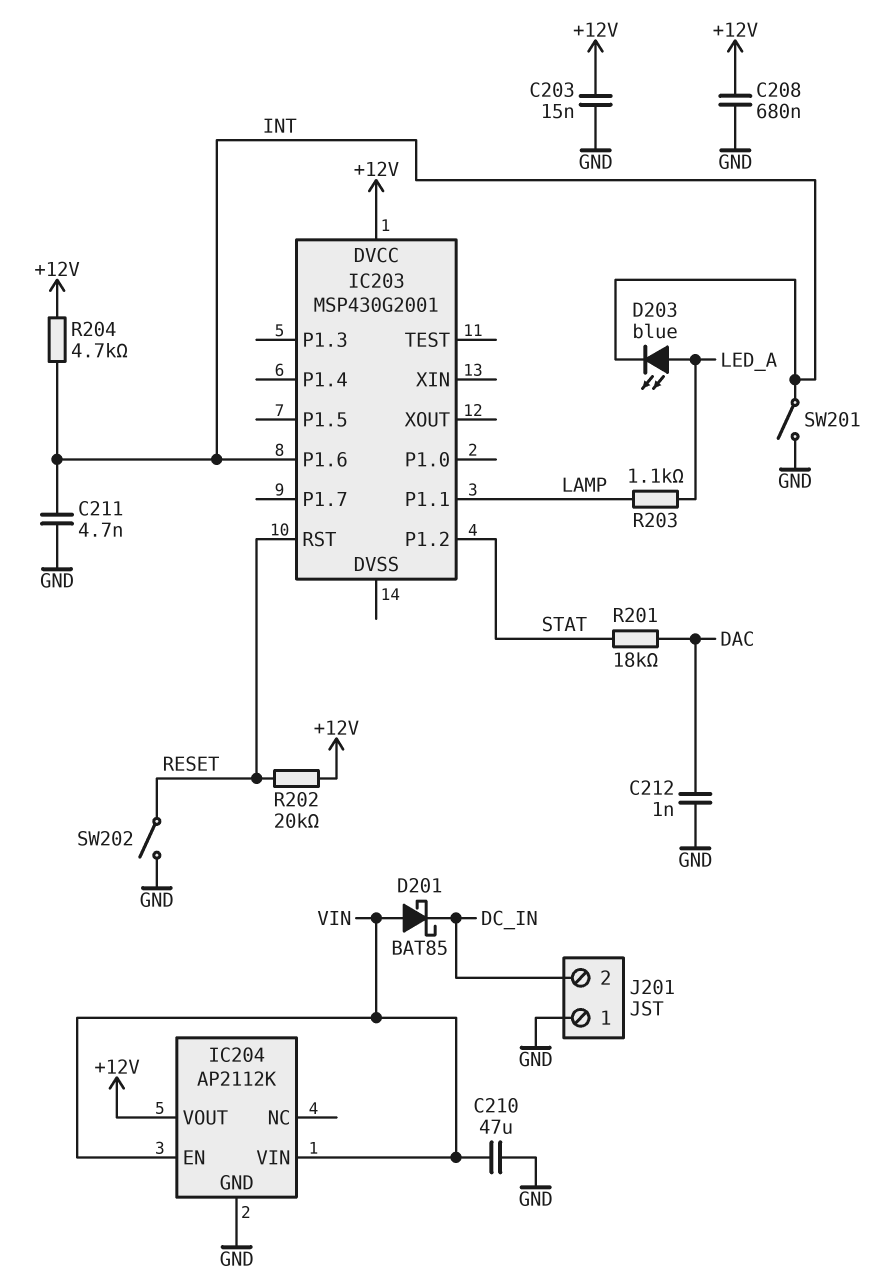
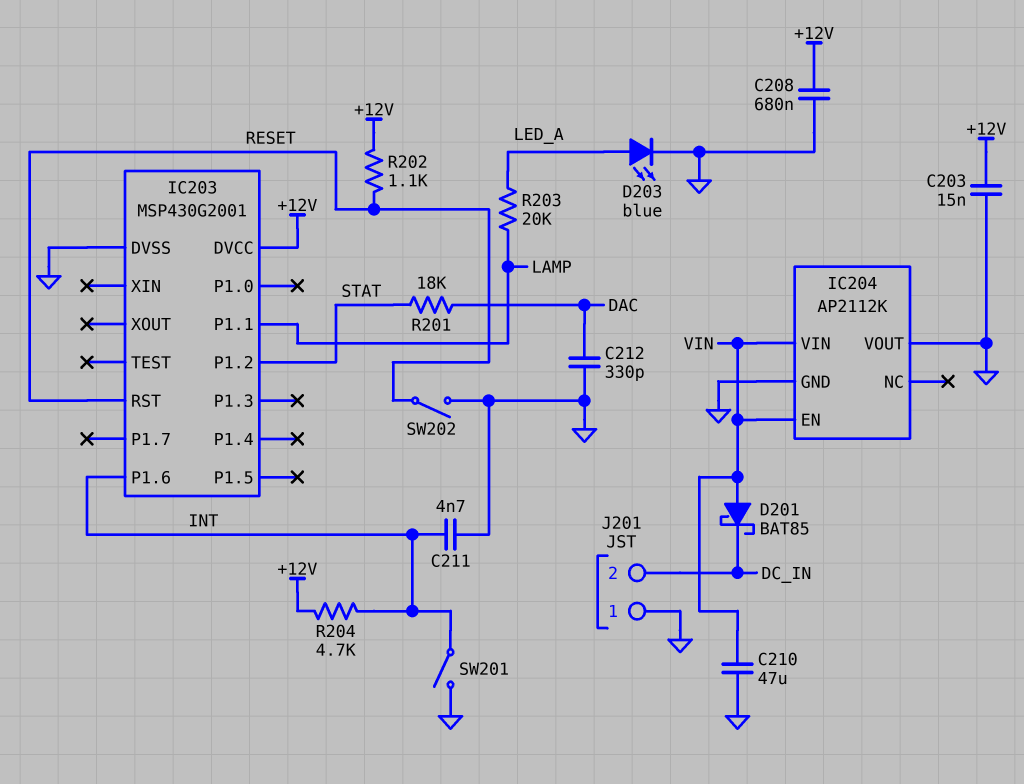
C212: 1nF (DAC, GND) -> 330pF (DAC, GND)
D203: LED blue (A LED_A, K INT) -> LED blue (A LED_A, K GND)
IC203 pin DVSS: none -> GND
IC204 pin VOUT: +12V -> GND
R202: 20k (+12V, RESET) -> 1.1k (+12V, RESET)
R203: 1.1k (LAMP, LED_A) -> 20k (LAMP, LED_A)

